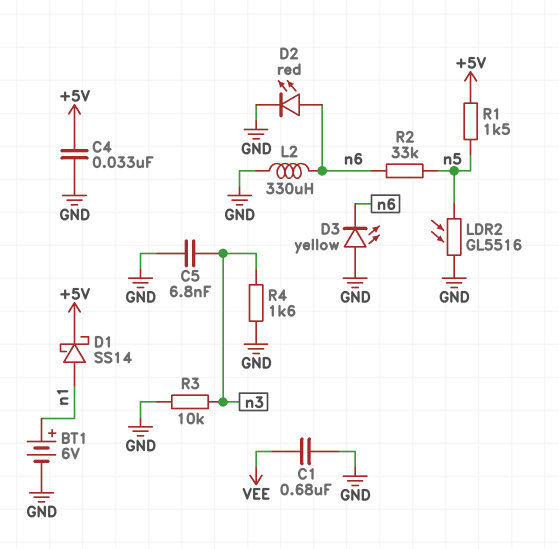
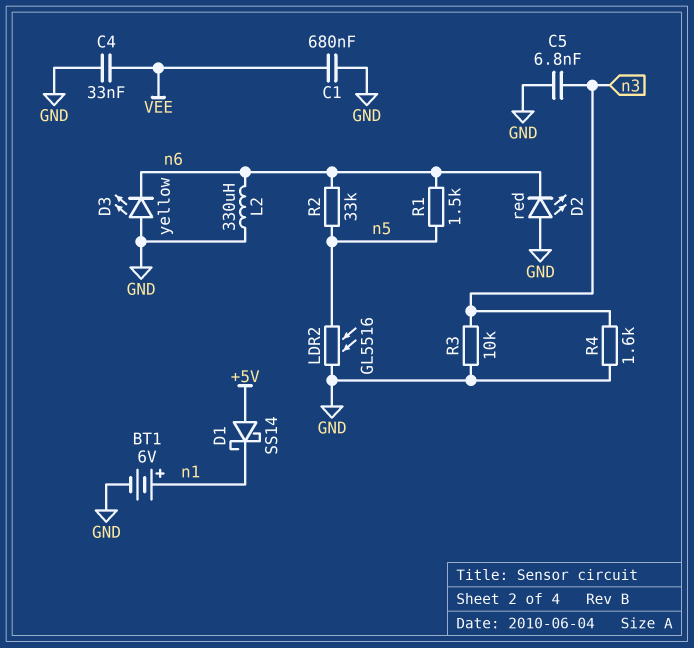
C4: 33nF (+5V, GND) -> 33nF (GND, VEE)
D1: schottky SS14 (A n1, K +5V) -> schottky SS14 (A +5V, K n1)
D2: LED red (A n6, K GND) -> LED red (A GND, K n6)
R1: 1.5k (+5V, n5) -> 1.5k (n5, n6)

